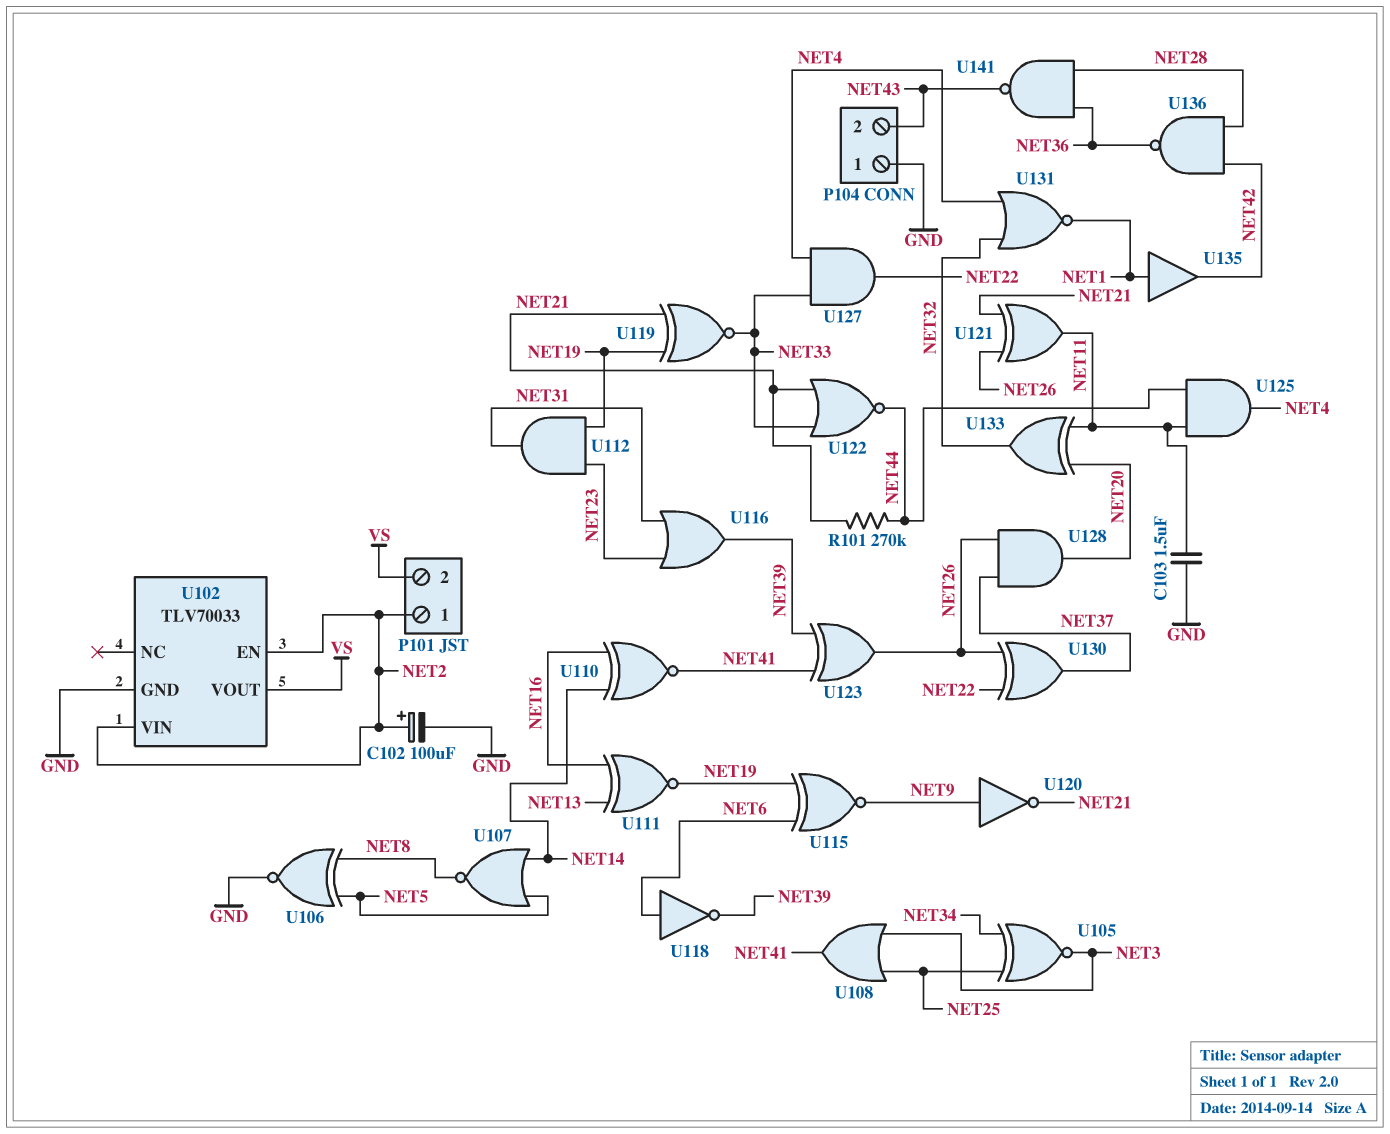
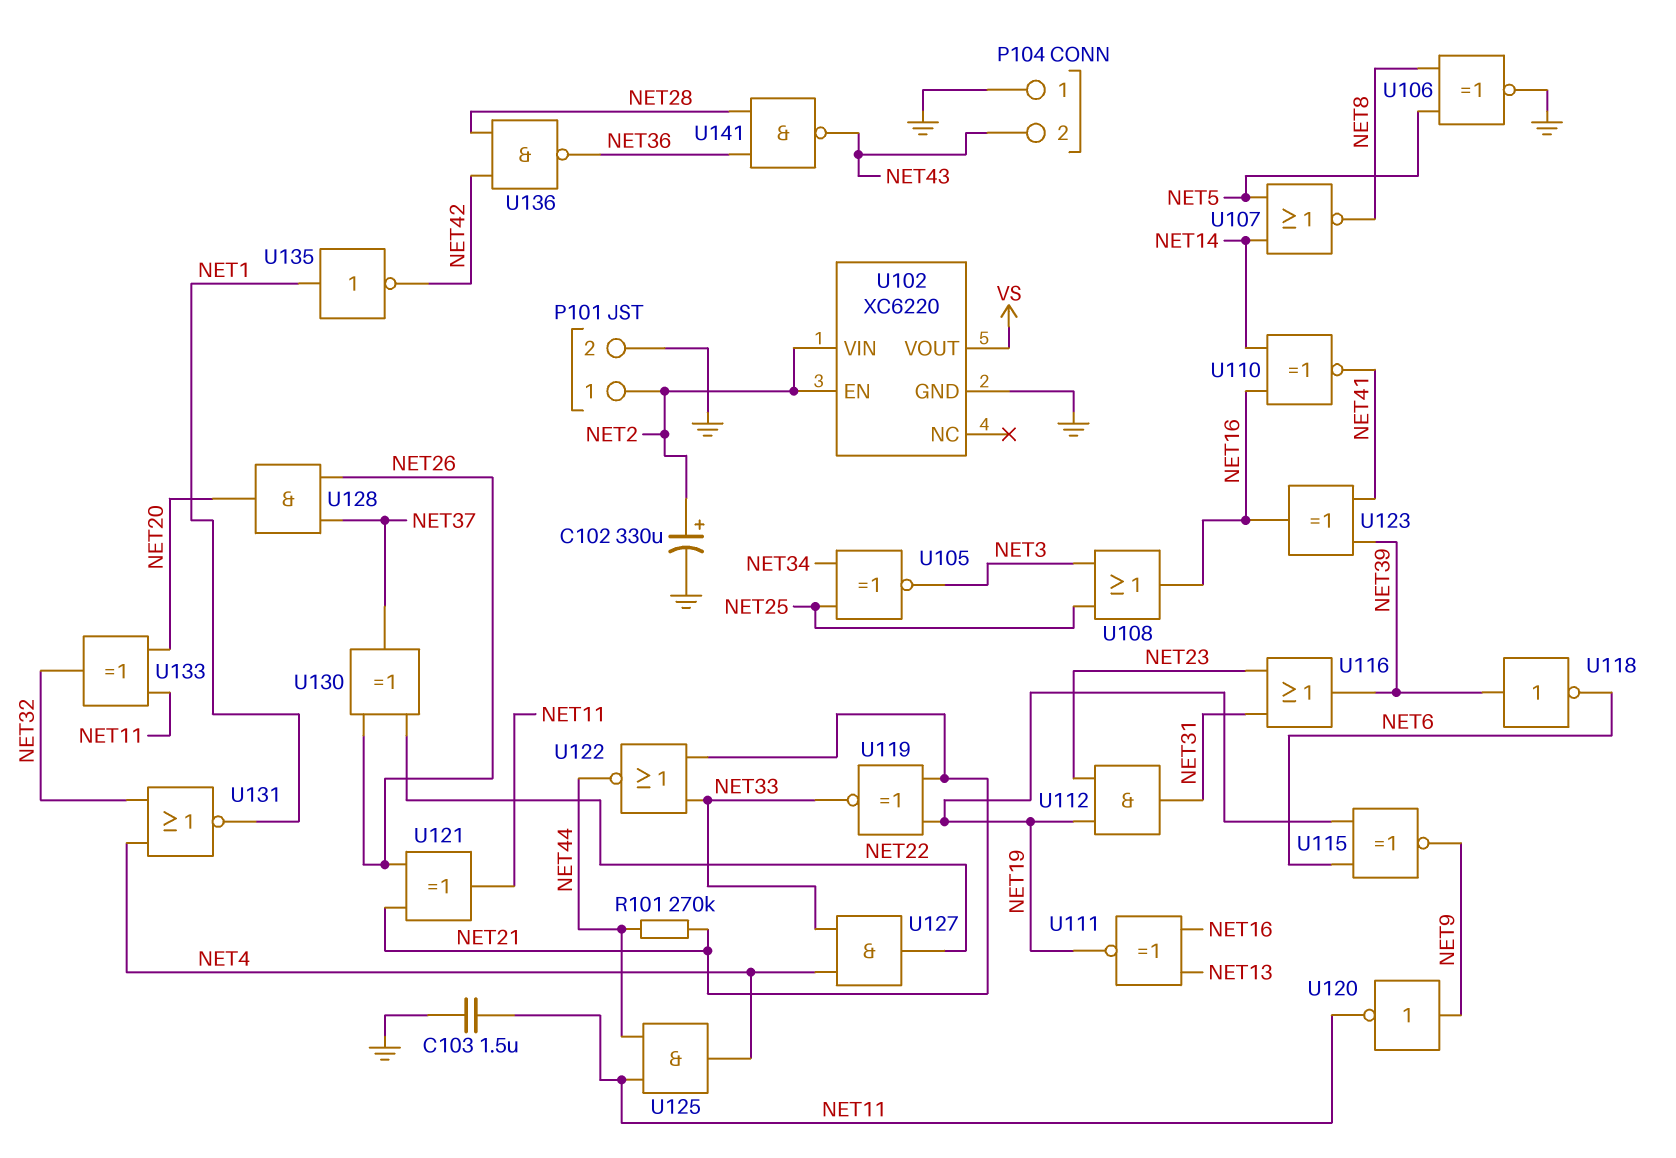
C102: 100uF (plus NET2, minus GND) -> 330uF (plus NET2, minus GND)
P101 pin 2: VS -> GND
U102: TLV70033 -> XC6220
U108: OR (in NET3, in NET25, out NET41) -> OR (in NET3, in NET25, out NET16)
U118: NOT (in NET6, out NET39) -> NOT (in NET39, out NET6)
U120: NOT (in NET9, out NET21) -> NOT (in NET9, out NET11)
U123: XOR (in NET39, in NET41, out NET26) -> XOR (in NET39, in NET41, out NET16)
U135: buffer (in NET1, out NET42) -> NOT (in NET1, out NET42)

